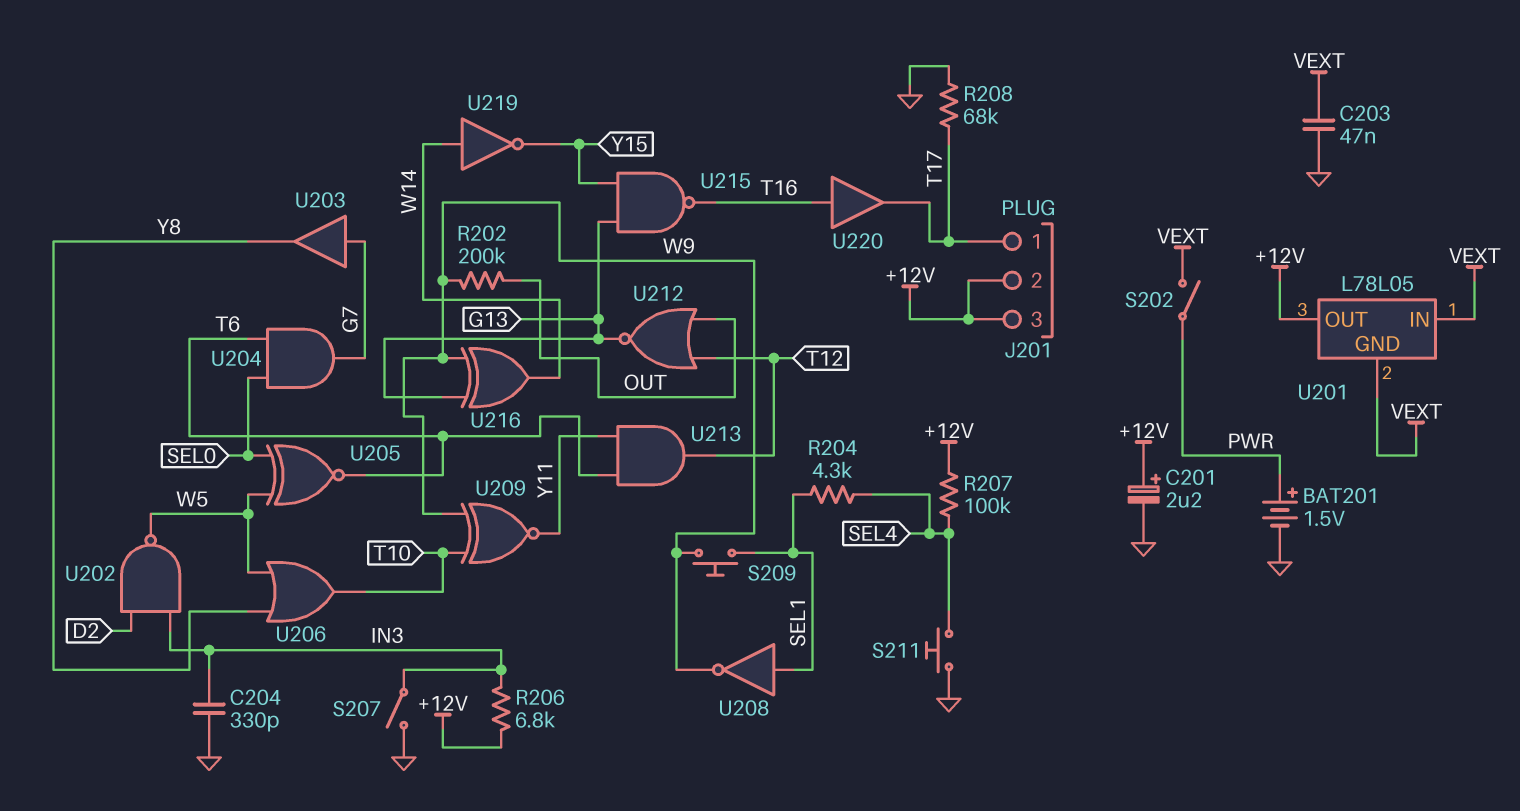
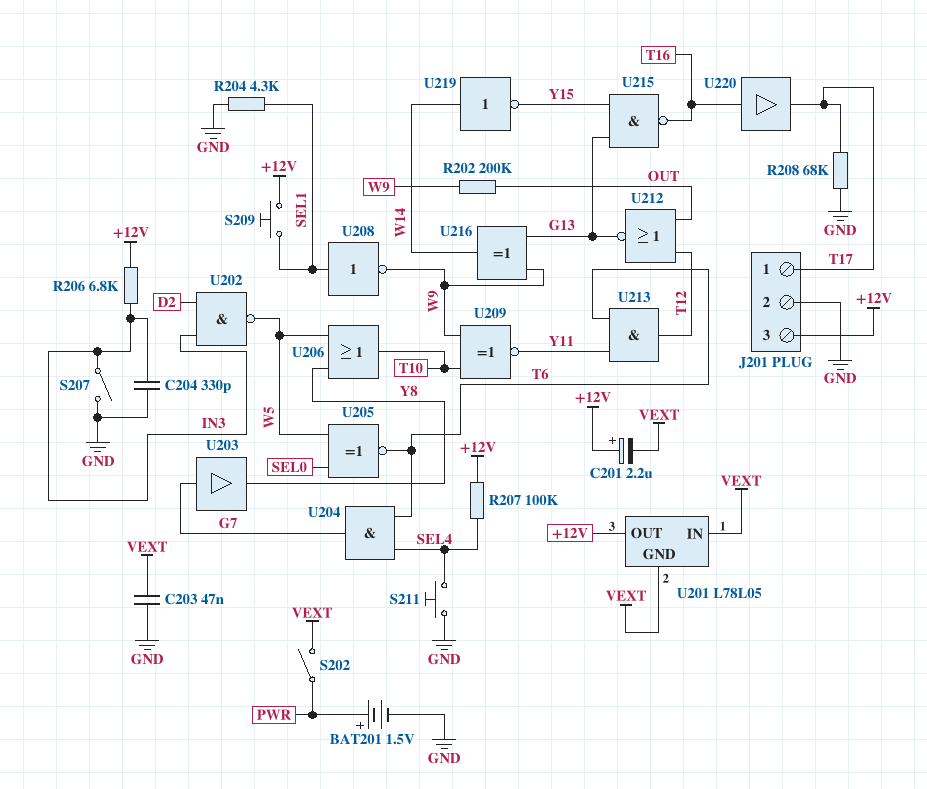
C201: 2.2uF (plus +12V, minus GND) -> 2.2uF (plus +12V, minus VEXT)
J201 pin 2: +12V -> GND
R204: 4.3k (SEL1, SEL4) -> 4.3k (GND, SEL1)
S209: button (SEL1, W9) -> button (+12V, SEL1)
U204: AND (in SEL0, in T6, out G7) -> AND (in SEL4, in T6, out G7)

